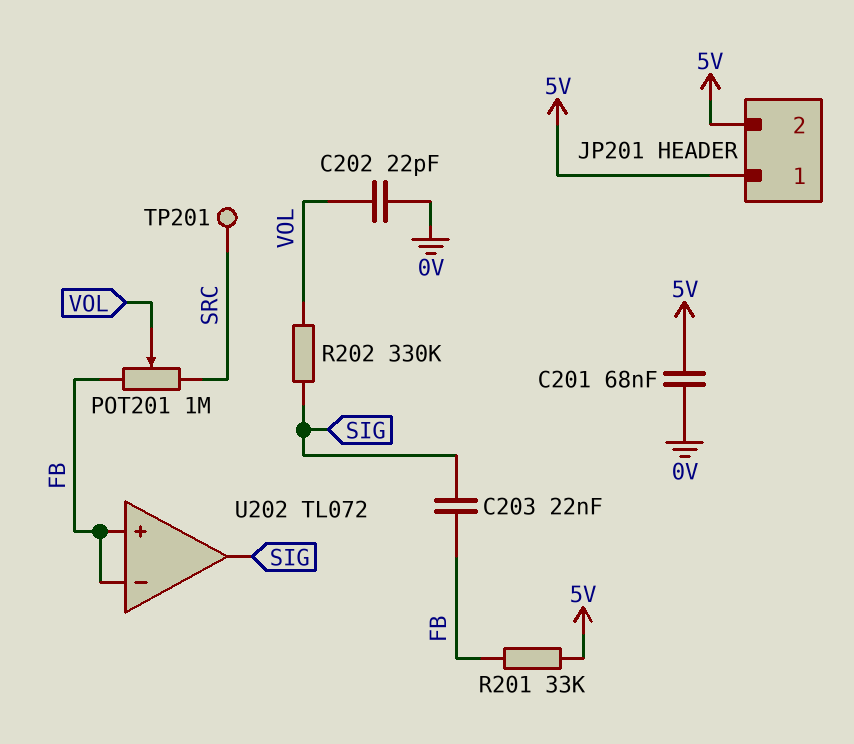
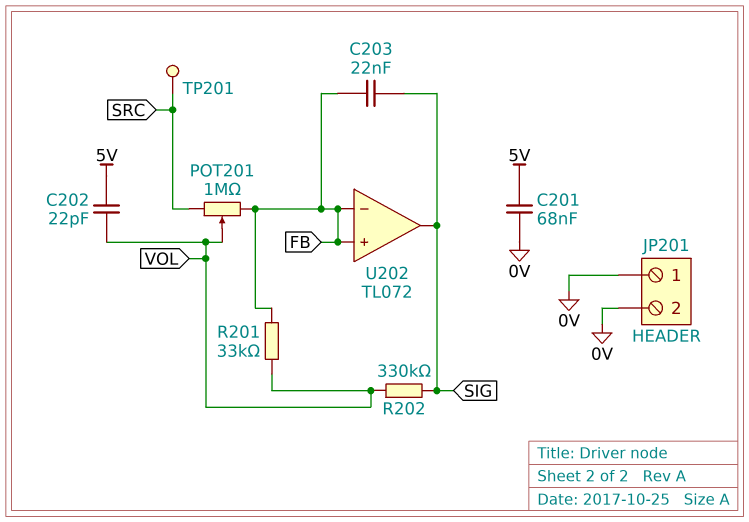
C202: 22pF (0V, VOL) -> 22pF (5V, VOL)
JP201 pin 1: 5V -> 0V
JP201 pin 2: 5V -> 0V
R201: 33k (5V, FB) -> 33k (FB, VOL)

